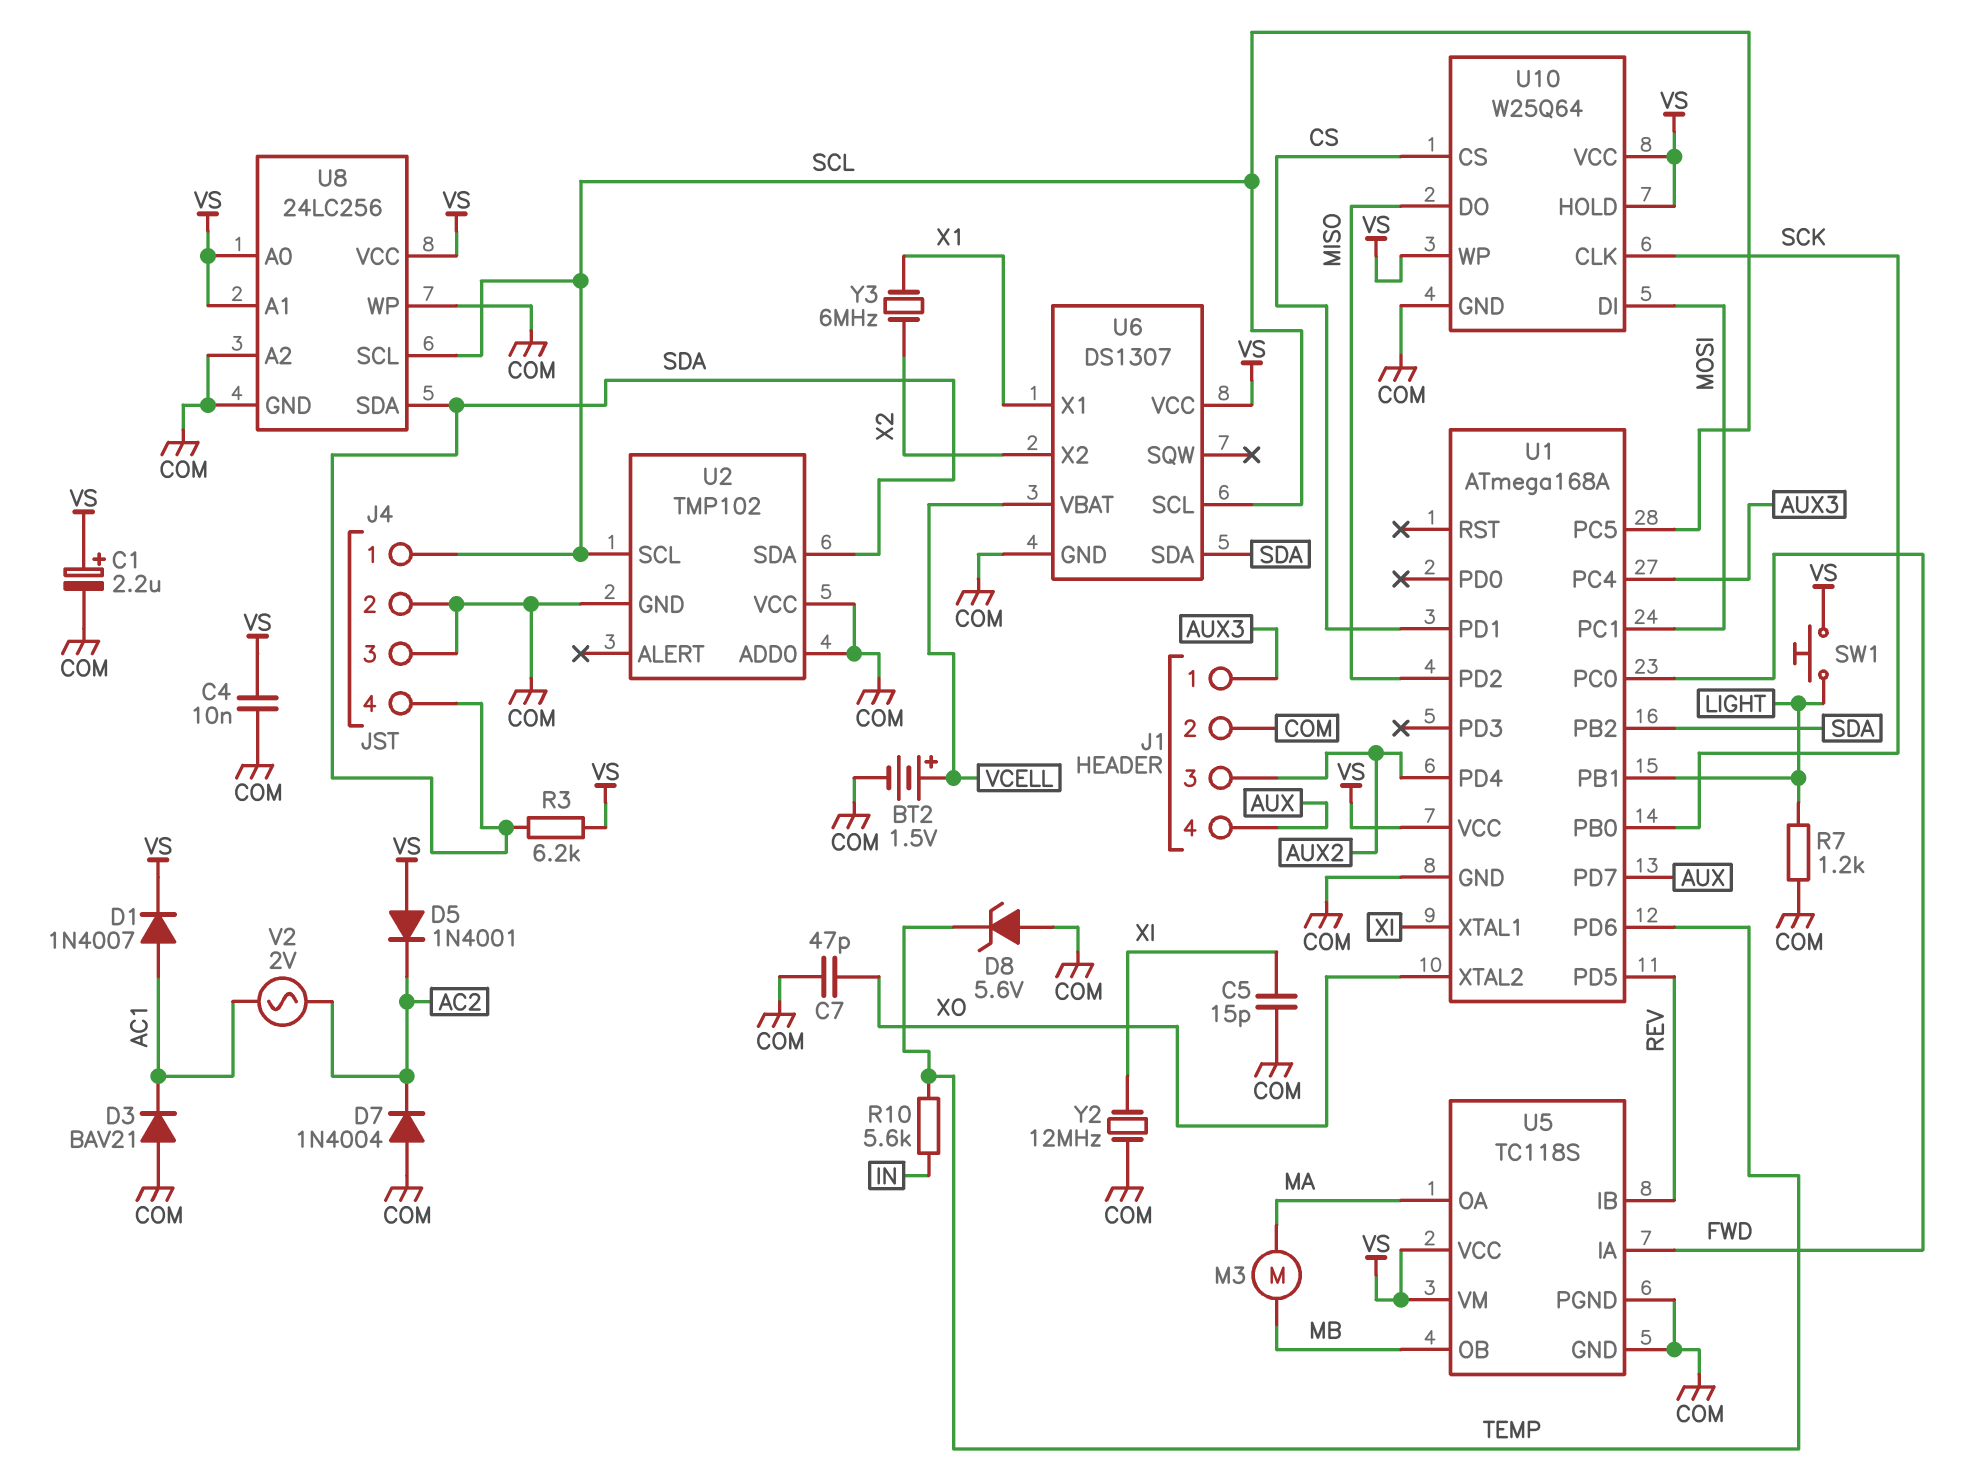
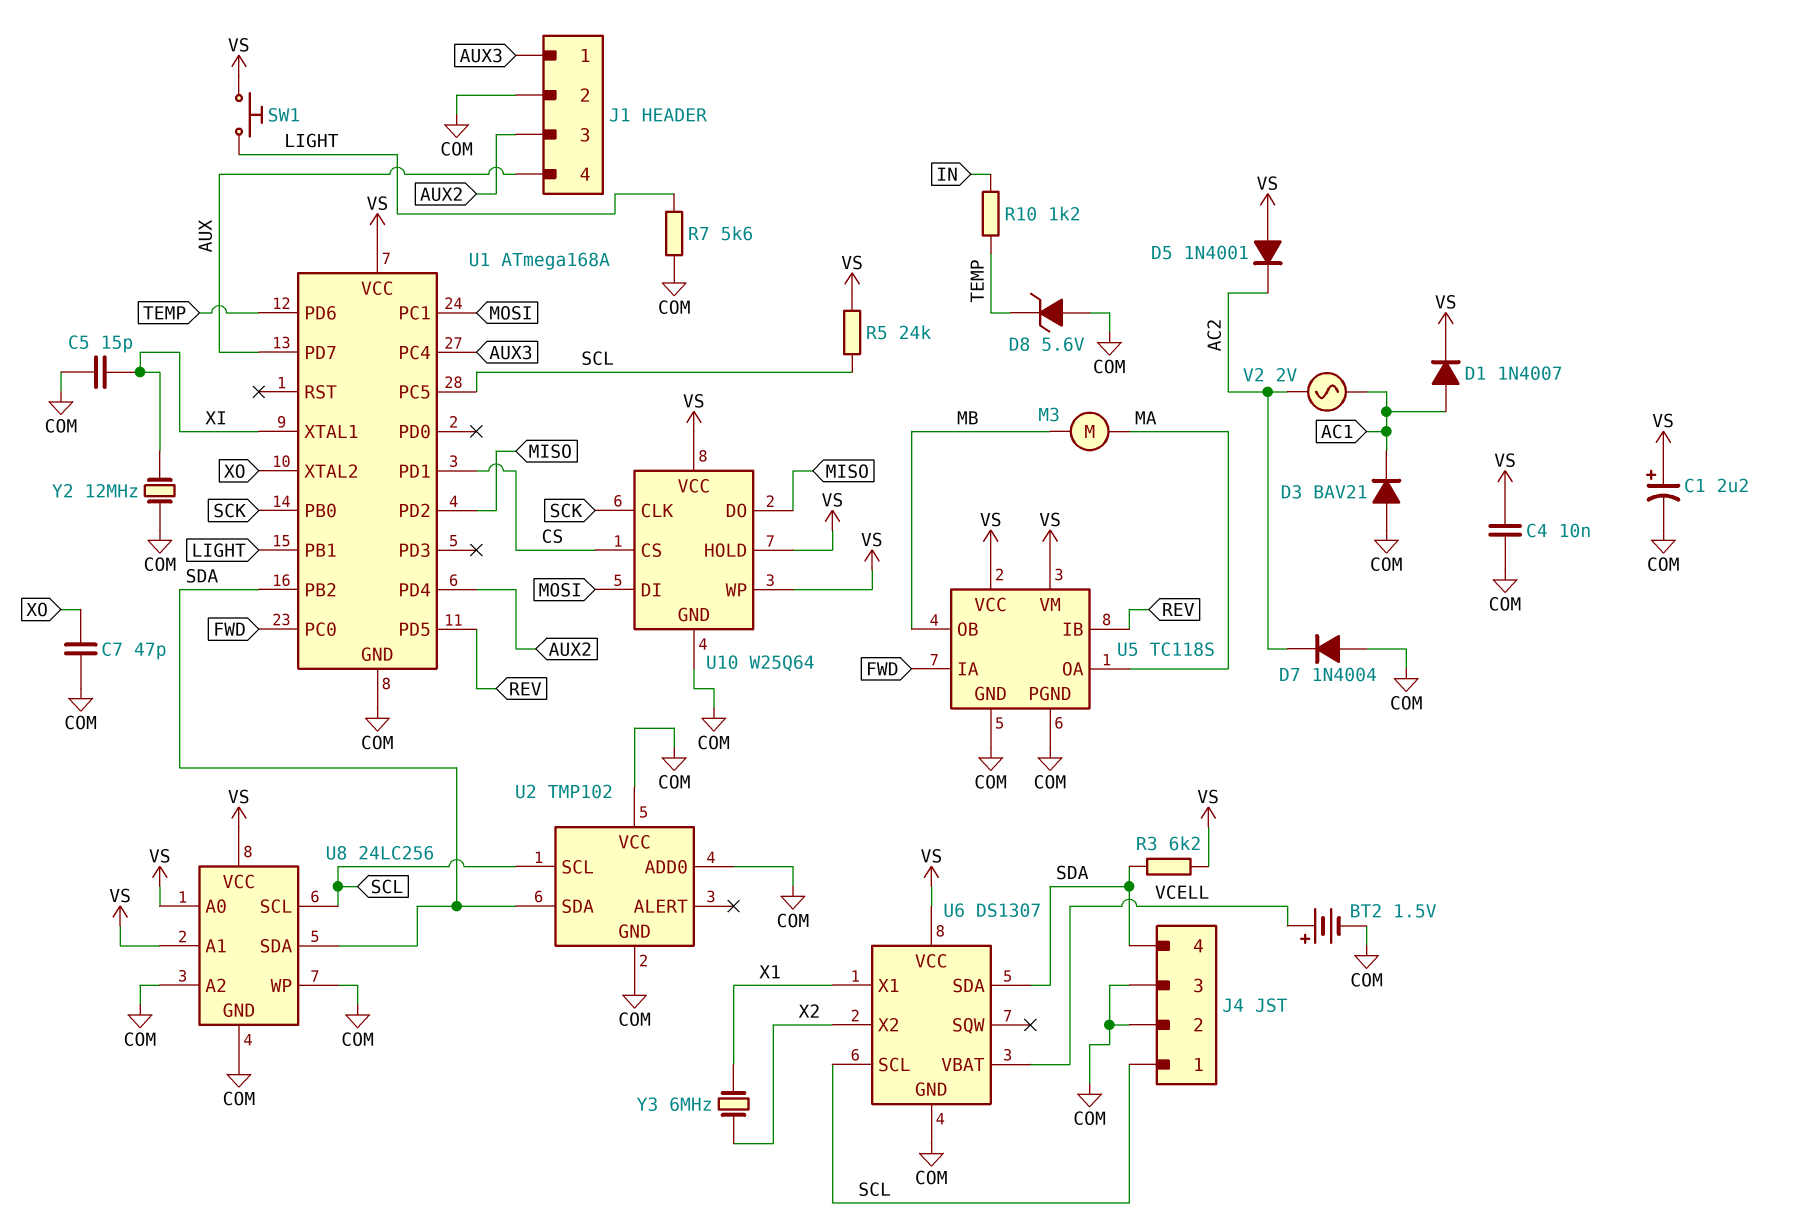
R5: none -> 24k (SCL, VS)
R7: 1.2k (COM, LIGHT) -> 5.6k (COM, LIGHT)
R10: 5.6k (IN, TEMP) -> 1.2k (IN, TEMP)

